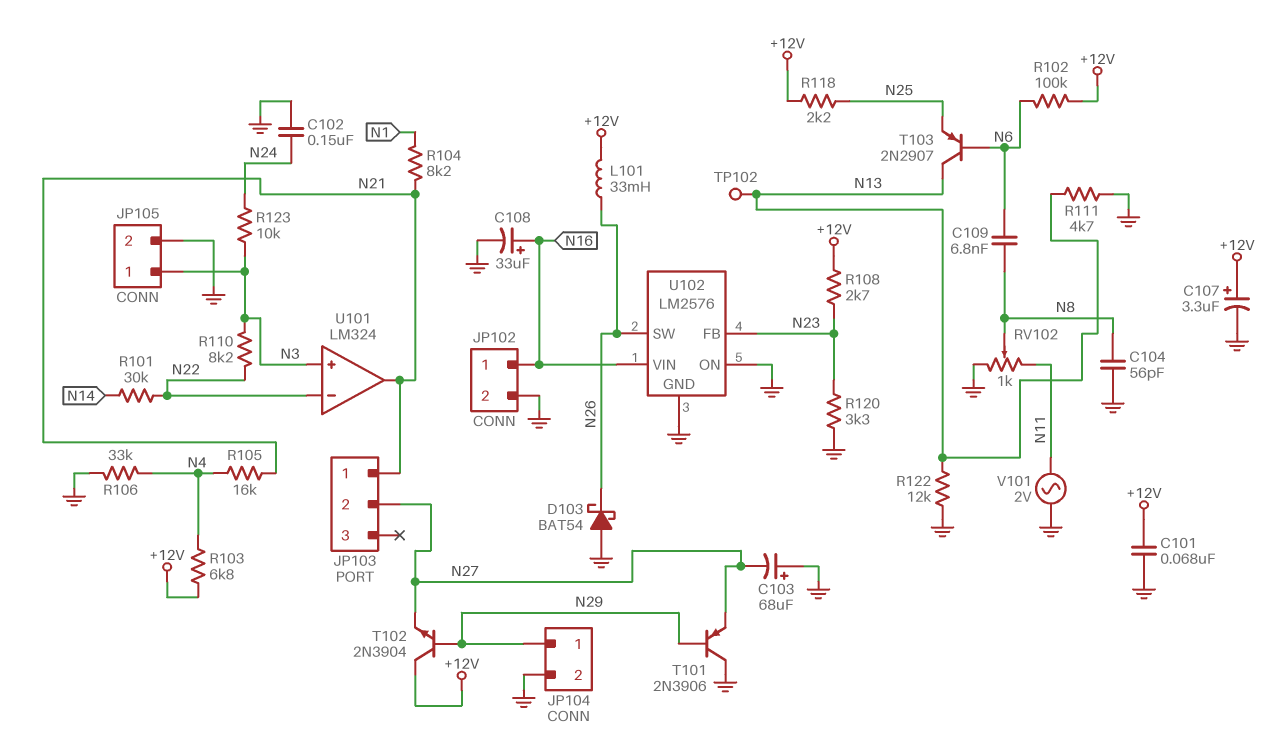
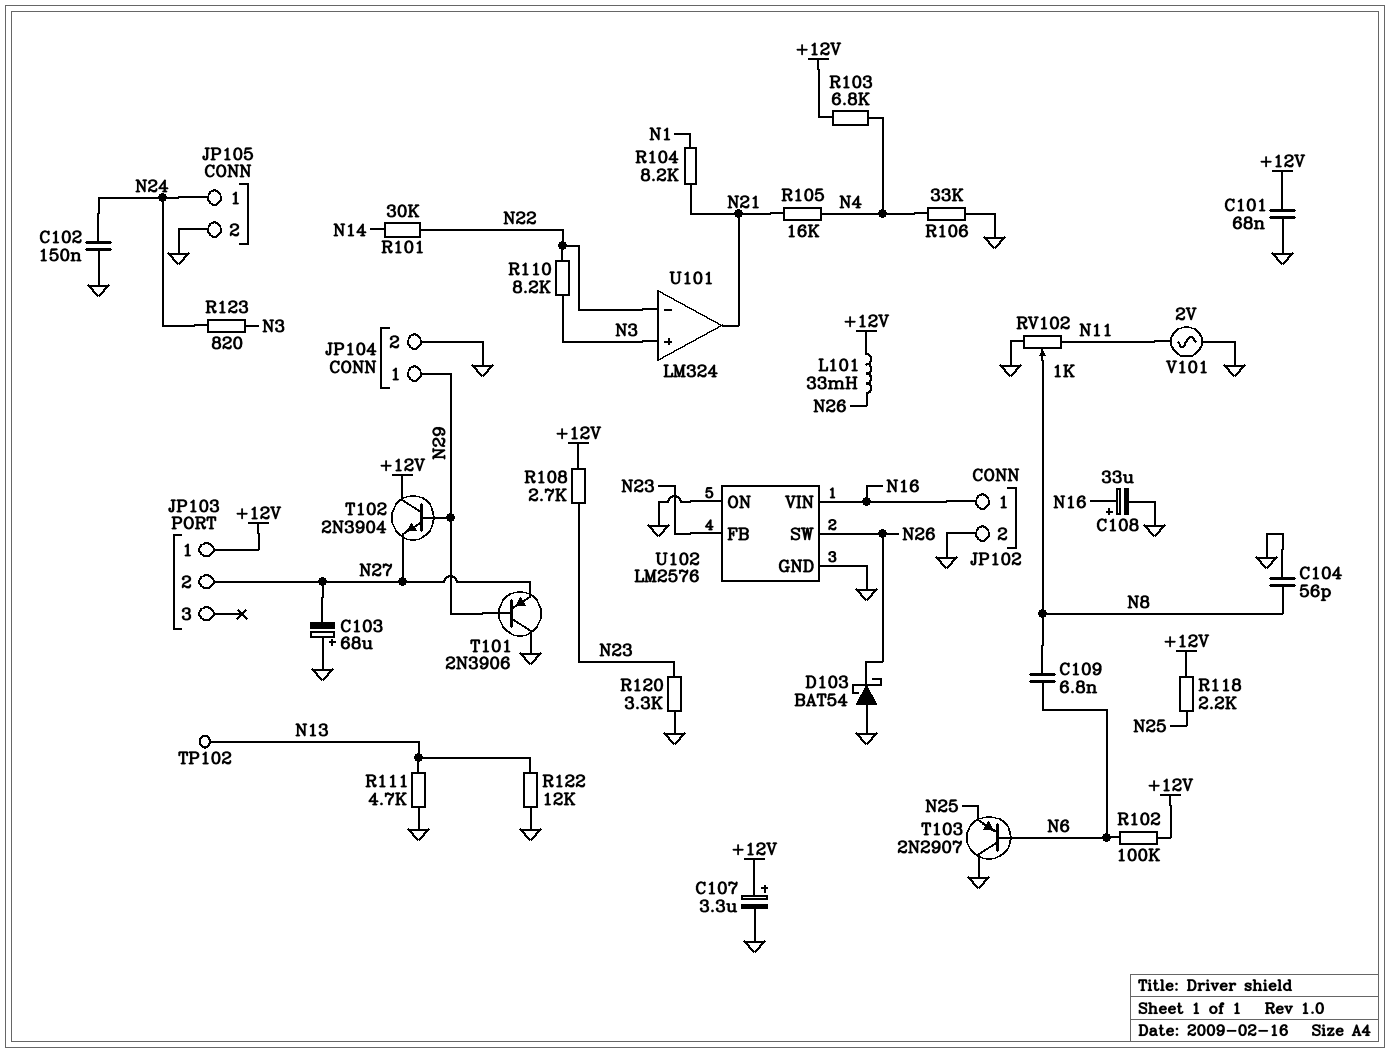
JP103 pin 1: N21 -> +12V
JP105 pin 1: N3 -> N24
R123: 10k (N3, N24) -> 820 (N3, N24)
T103: PNP 2N2907 (B N6, C N13, E N25) -> PNP 2N2907 (B N6, C GND, E N25)

